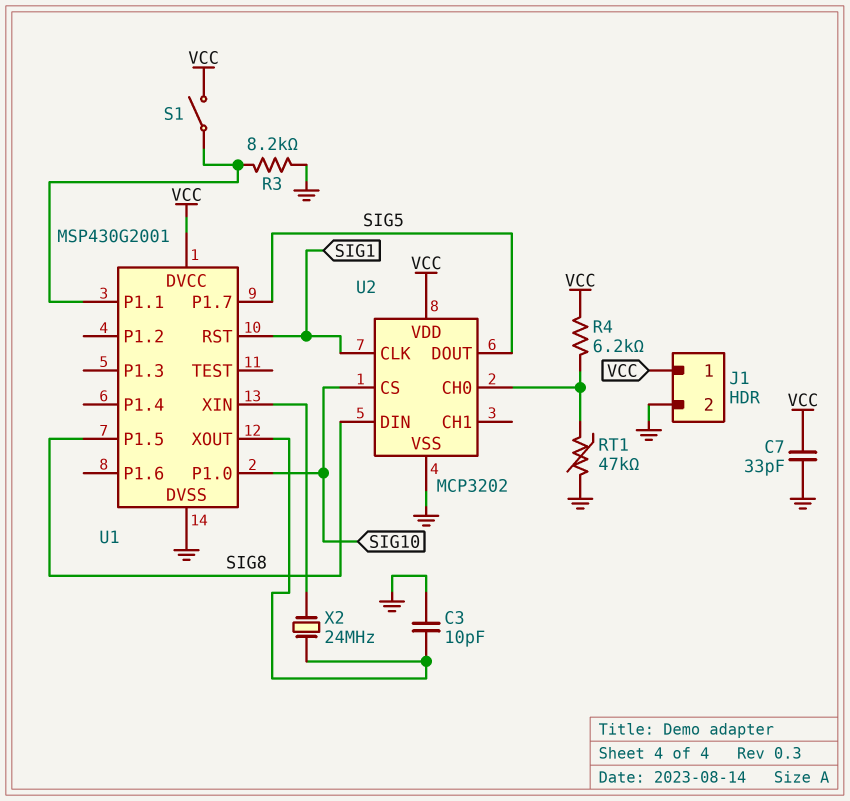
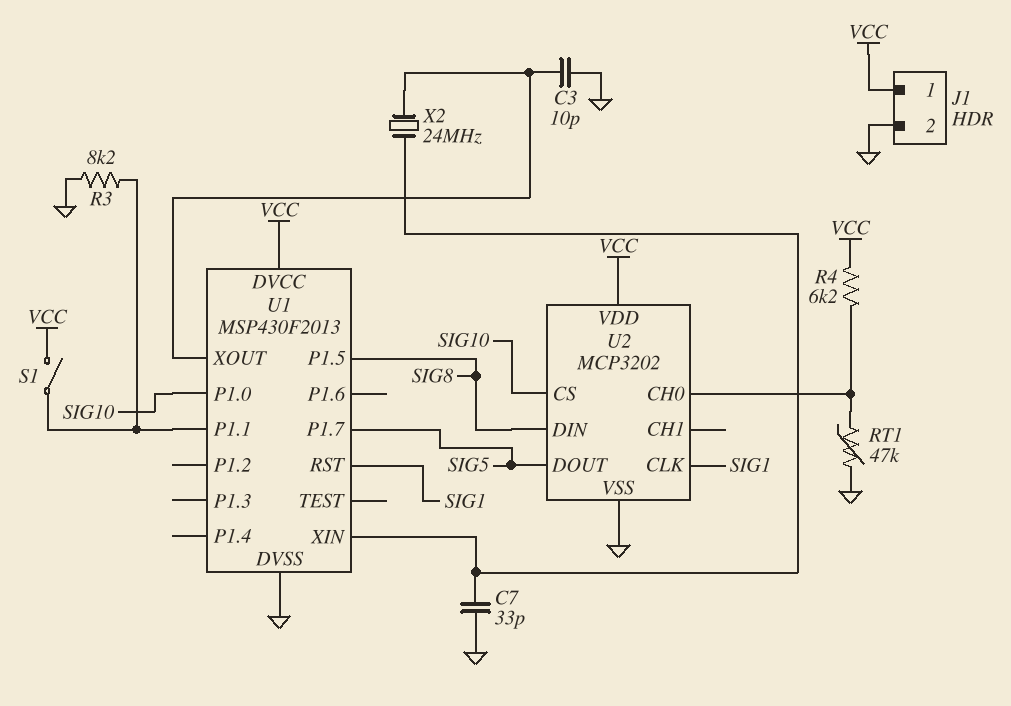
C7: 33pF (GND, VCC) -> 33pF (GND, U1/XIN)
U1: MSP430G2001 -> MSP430F2013

